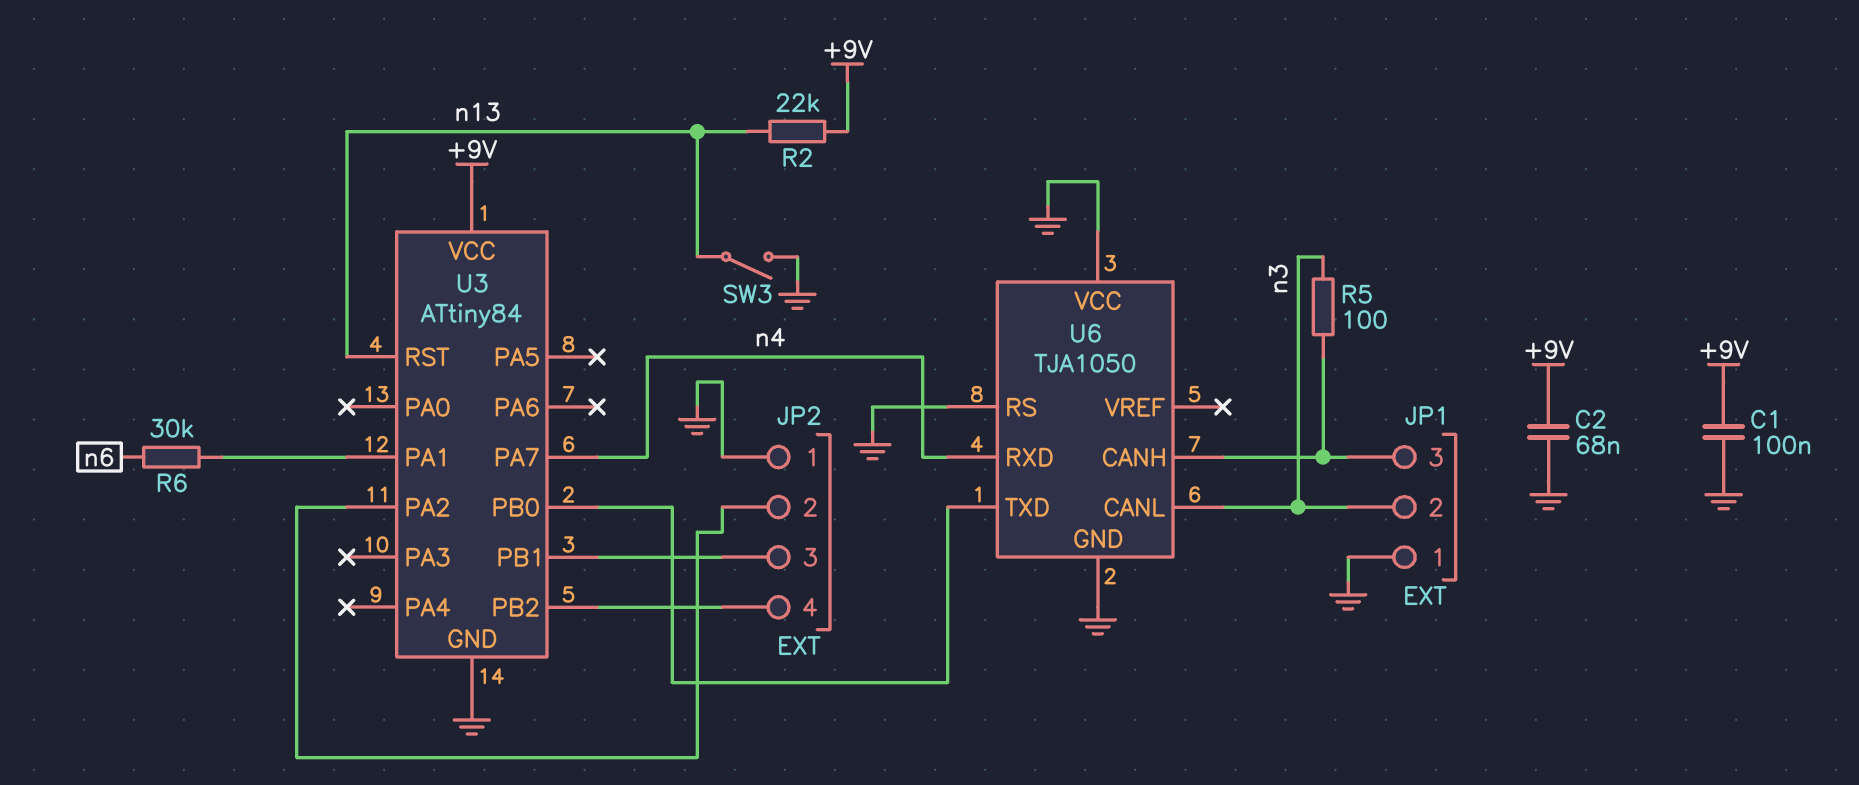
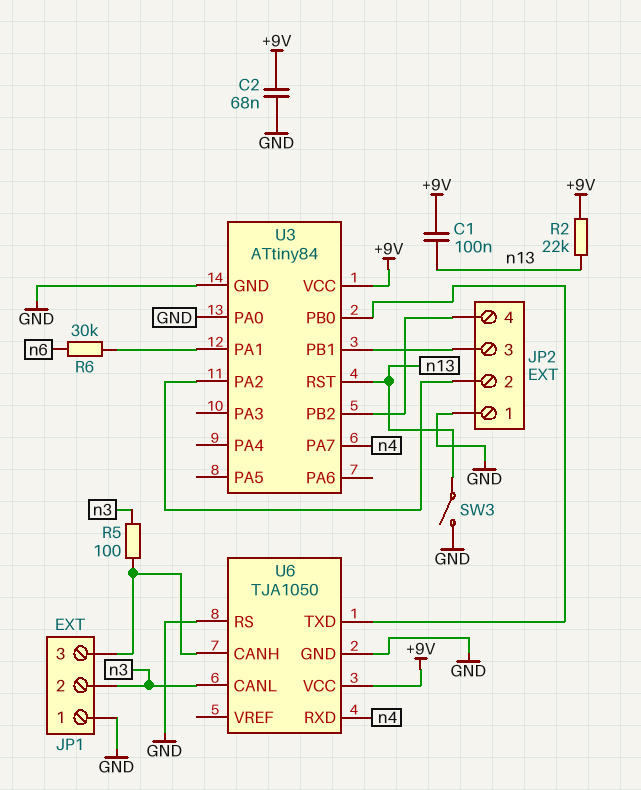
C1: 100nF (+9V, GND) -> 100nF (+9V, n13)
U3 pin PA0: none -> GND
U6 pin VCC: GND -> +9V

